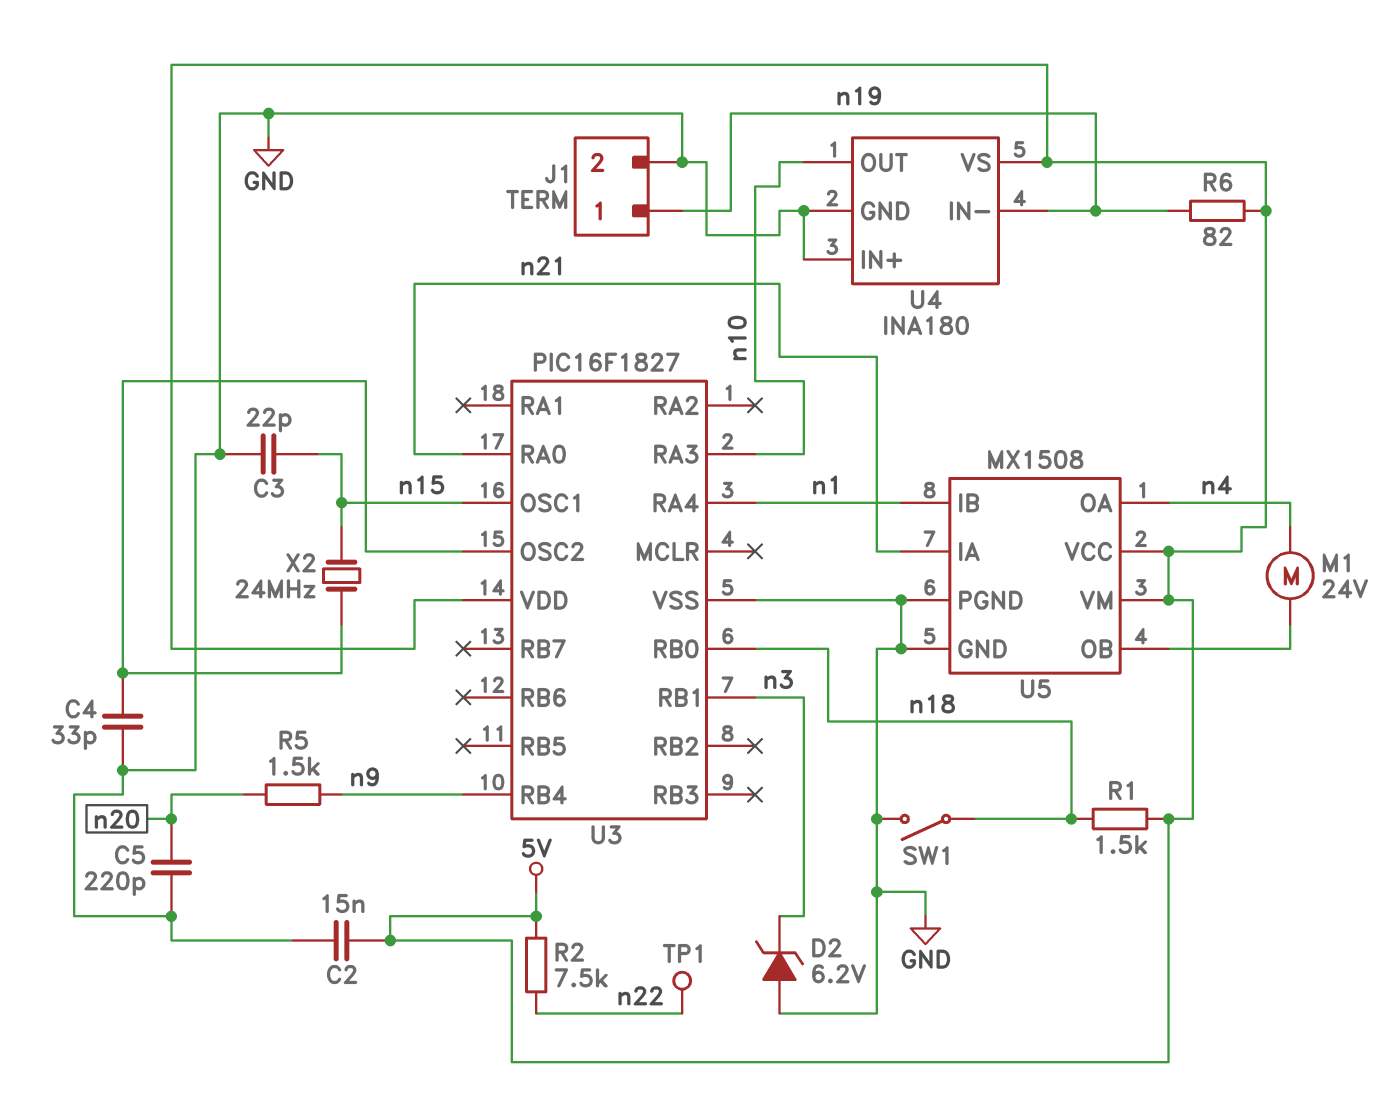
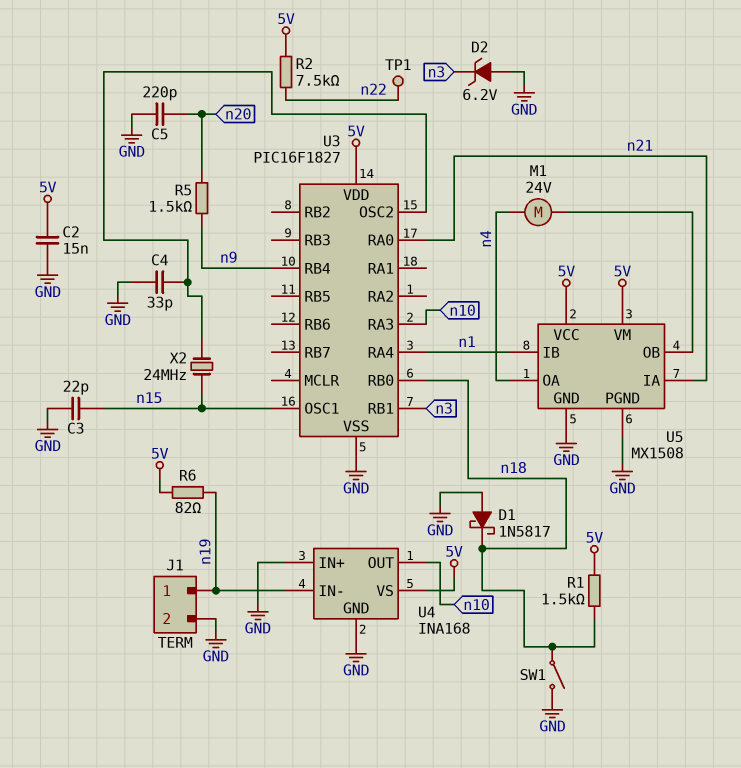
D1: none -> schottky 1N5817 (A GND, K n18)
U4: INA180 -> INA168

